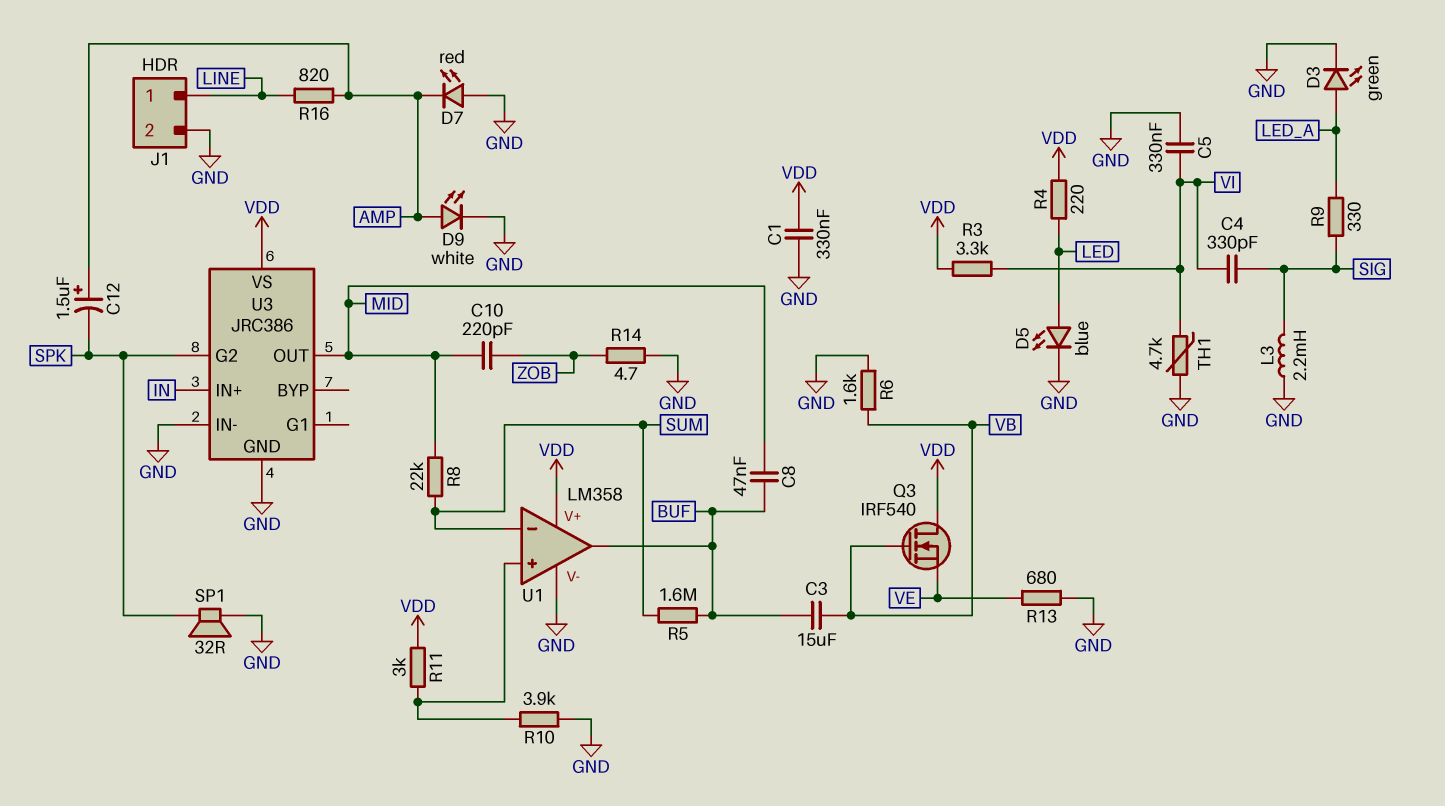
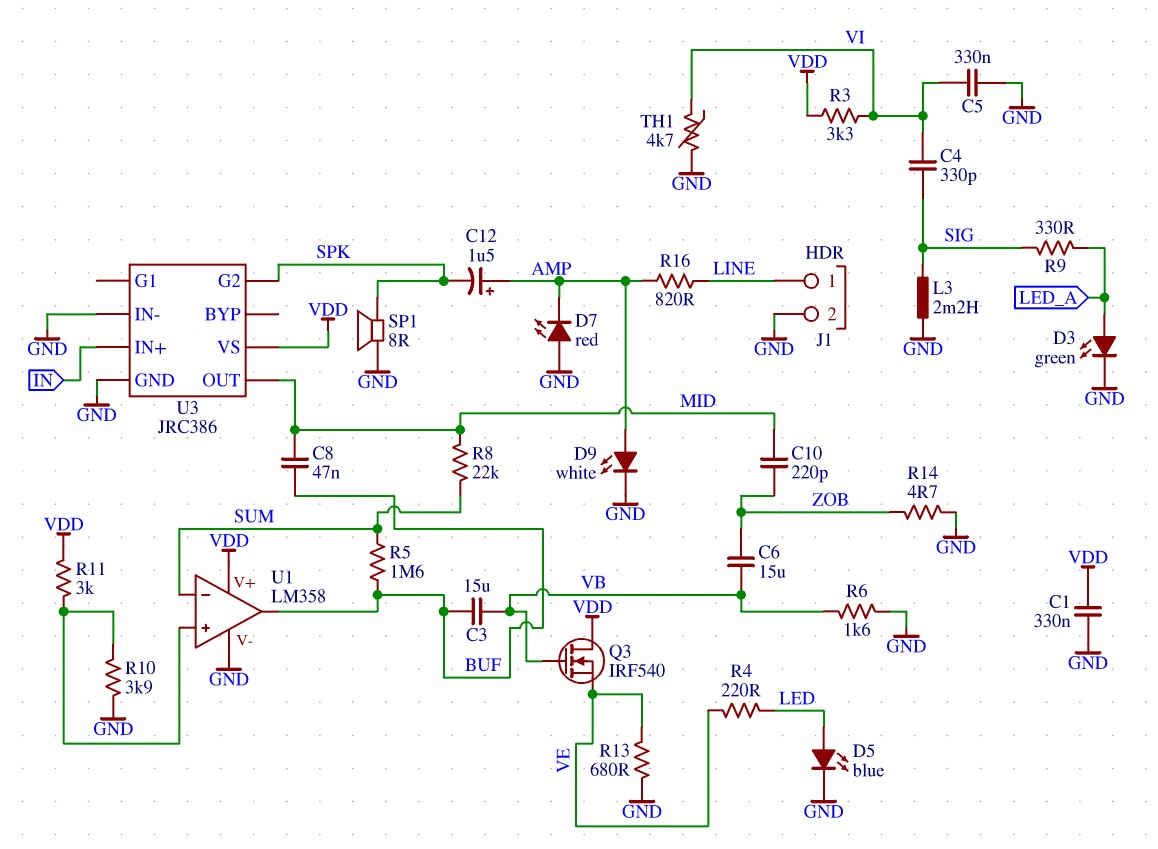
C6: none -> 15uF (VB, ZOB)
R4: 220 (LED, VDD) -> 220 (LED, VE)
SP1: speaker 32R (GND, SPK) -> speaker 8R (GND, SPK)

